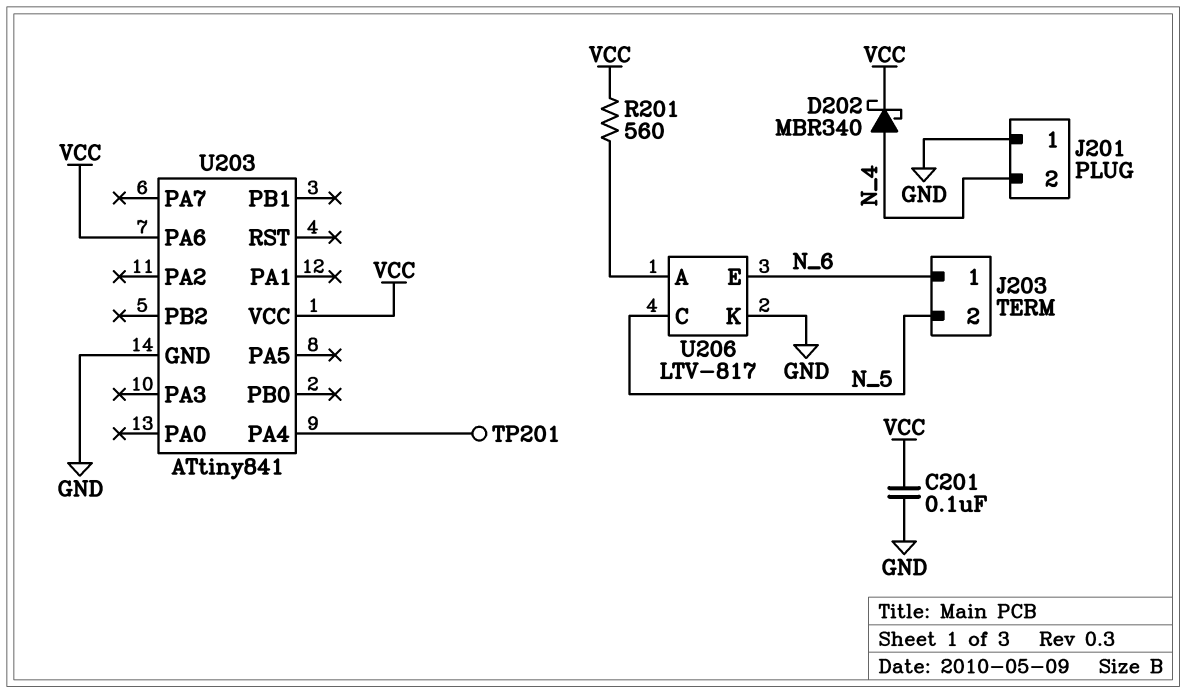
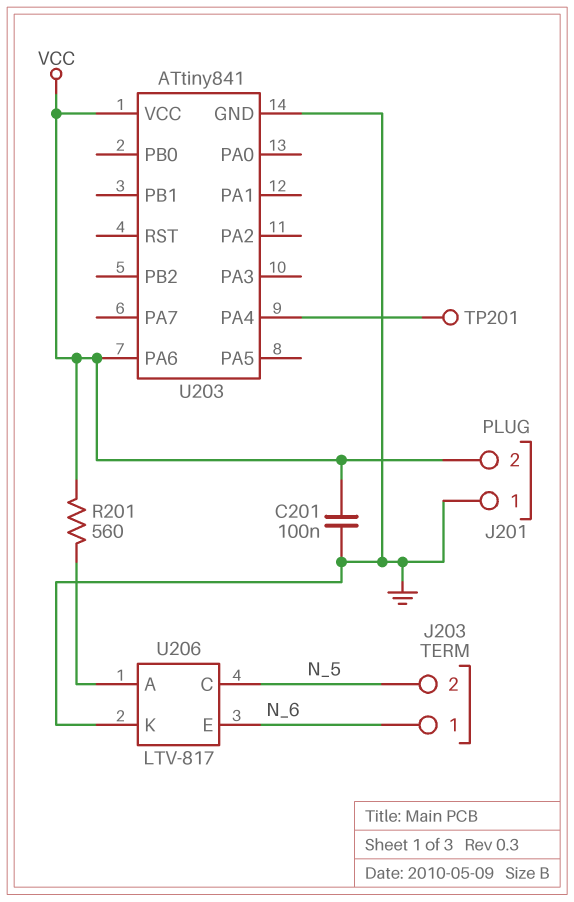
D202: schottky MBR340 (A N_4, K VCC) -> none
J201 pin 2: N_4 -> VCC

